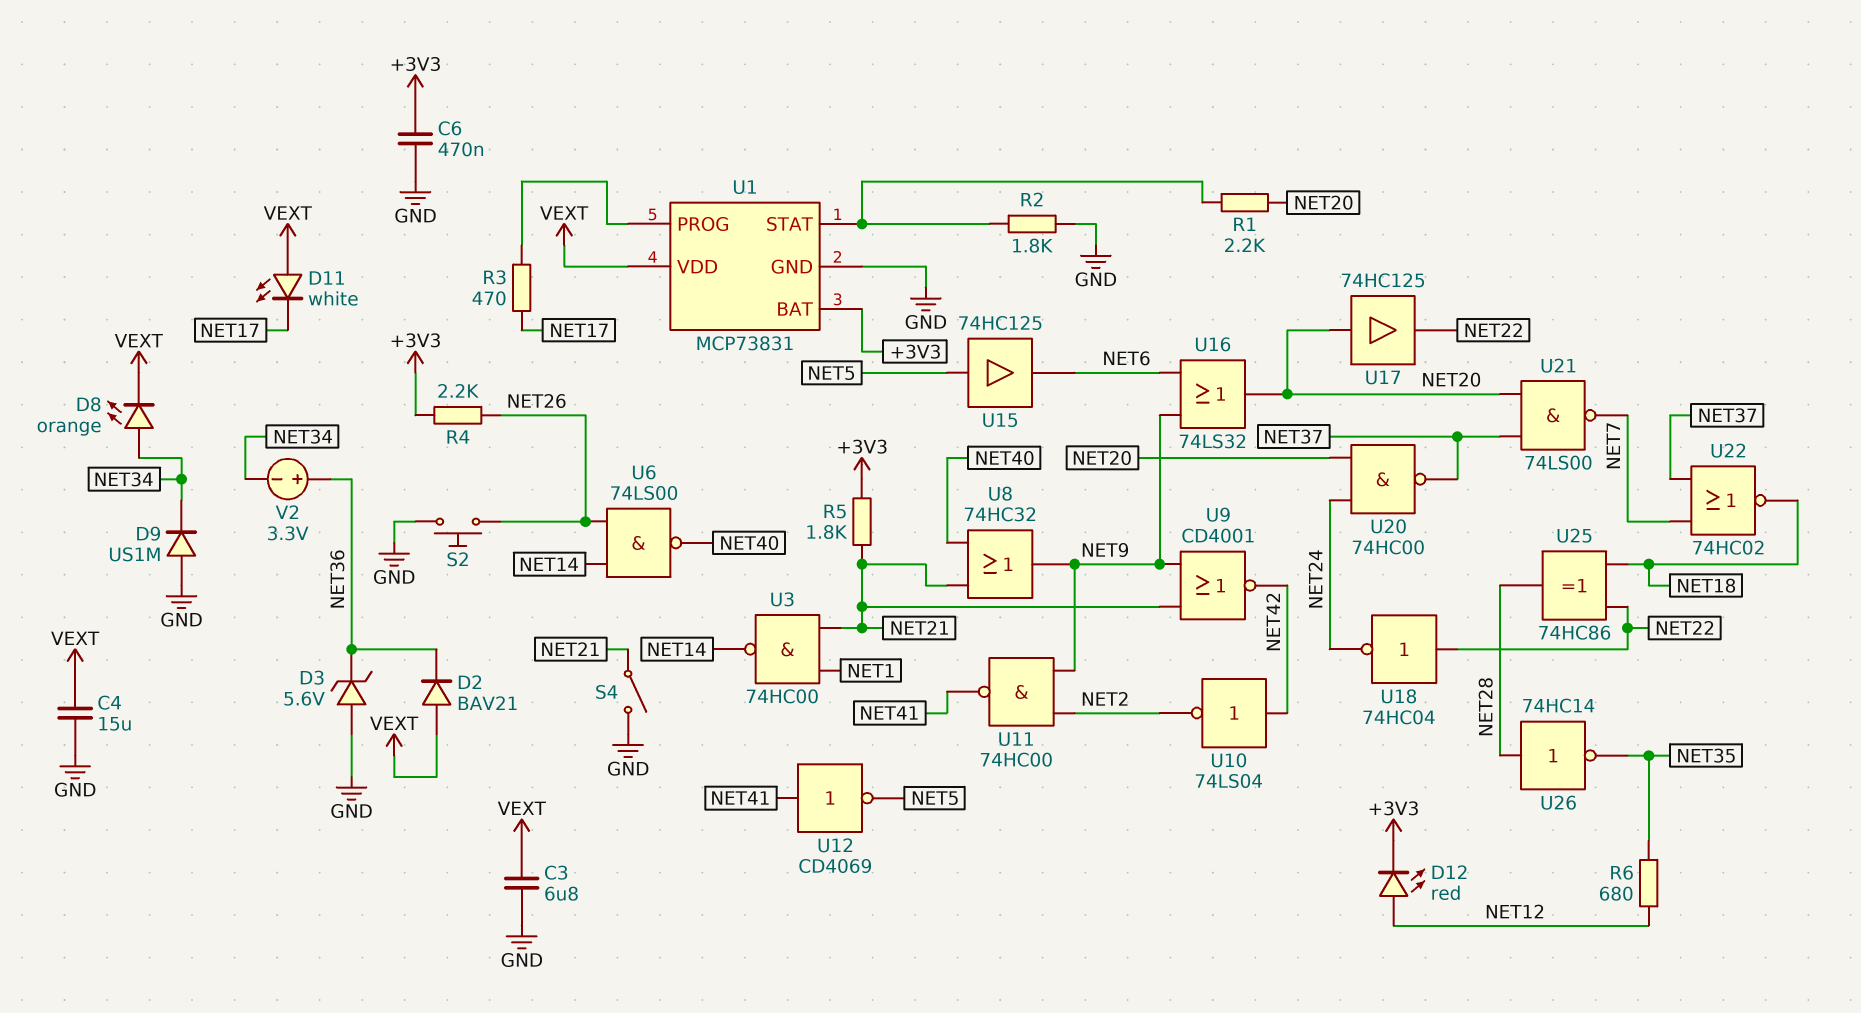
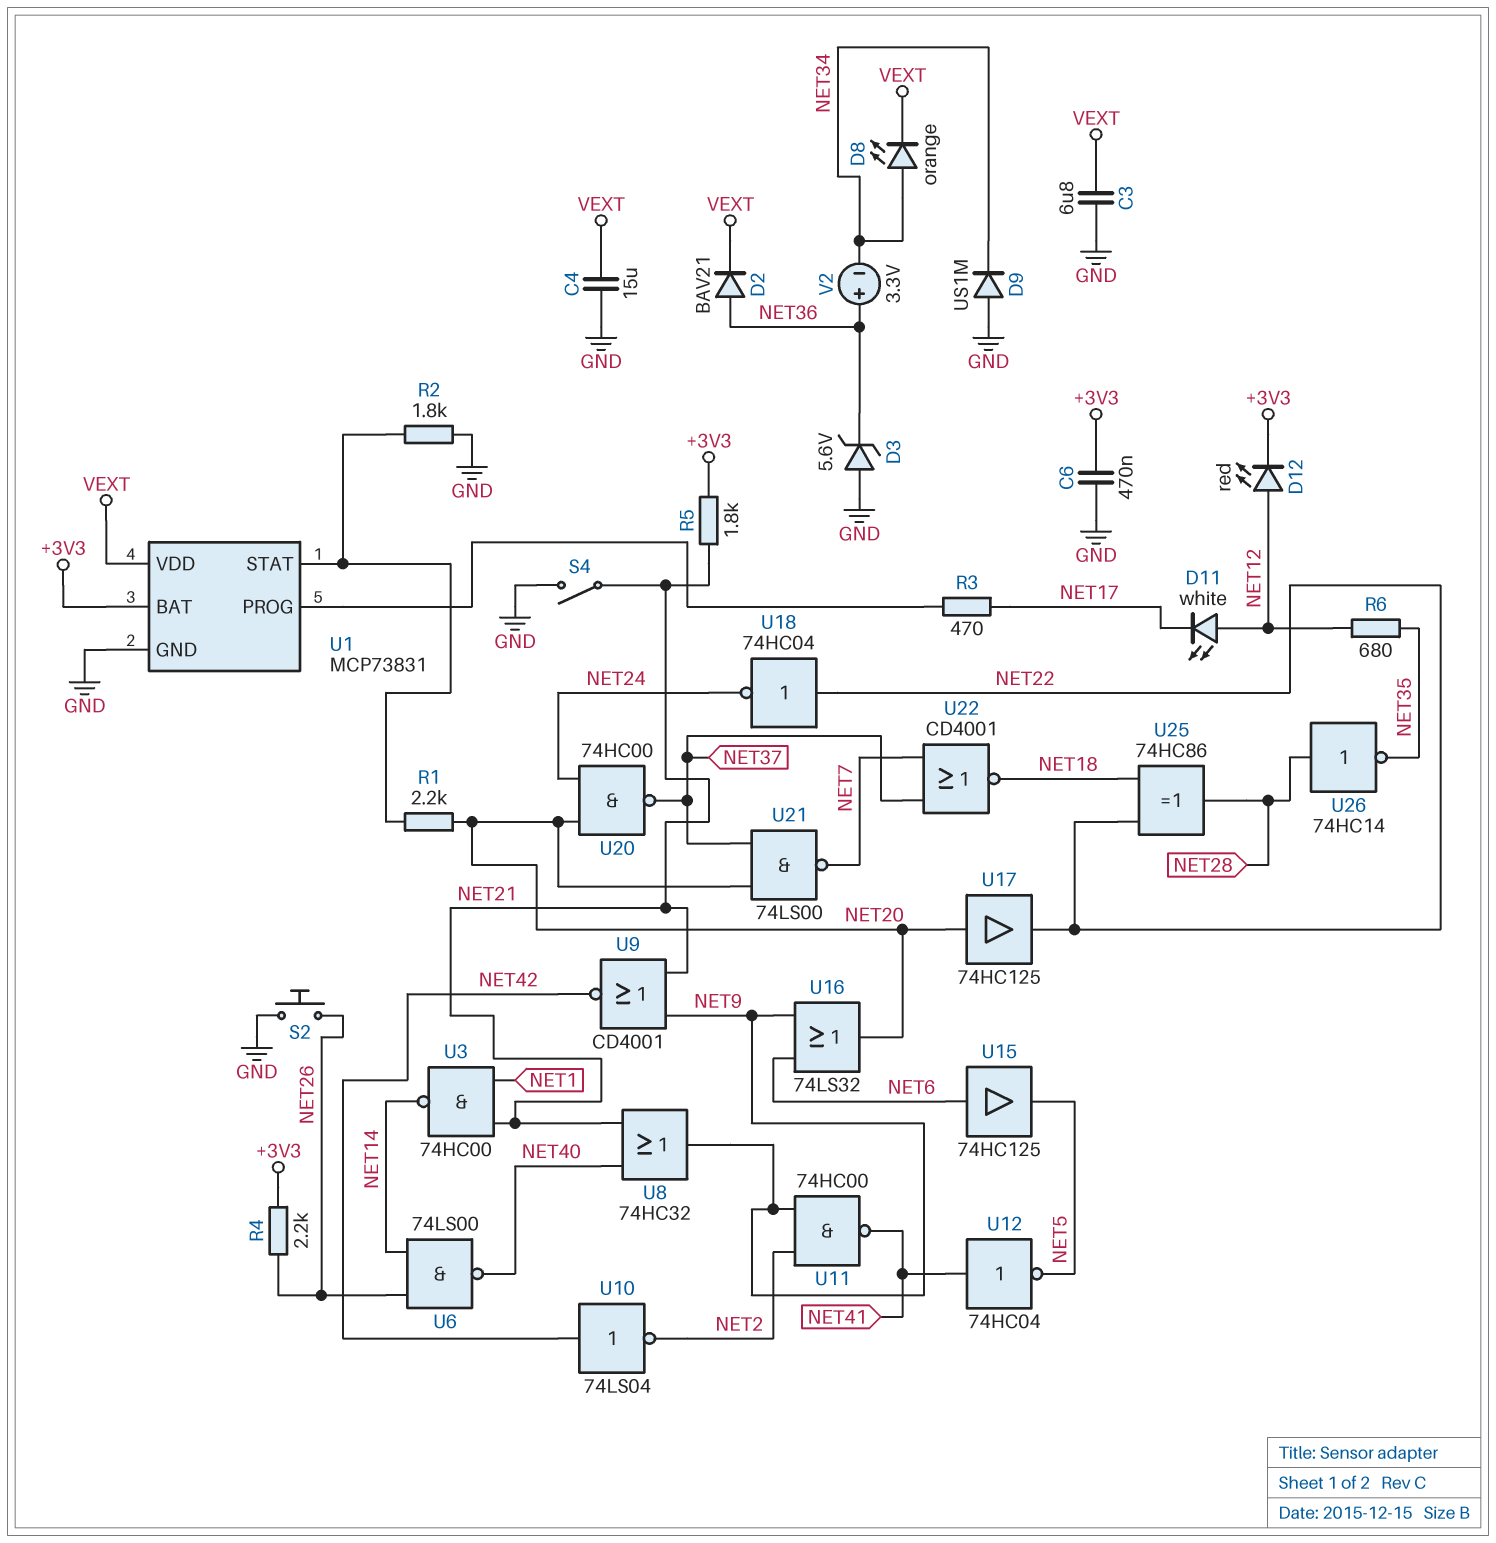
D2: diode BAV21 (A VEXT, K NET36) -> diode BAV21 (A NET36, K VEXT)
D11: LED white (A VEXT, K NET17) -> LED white (A NET12, K NET17)
U12: NOT CD4069 (in NET41, out NET5) -> NOT 74HC04 (in NET41, out NET5)
U15: buffer 74HC125 (in NET5, out NET6) -> buffer 74HC125 (in NET6, out NET5)
U22: NOR 74HC02 (in NET7, in NET37, out NET18) -> NOR CD4001 (in NET7, in NET37, out NET18)

